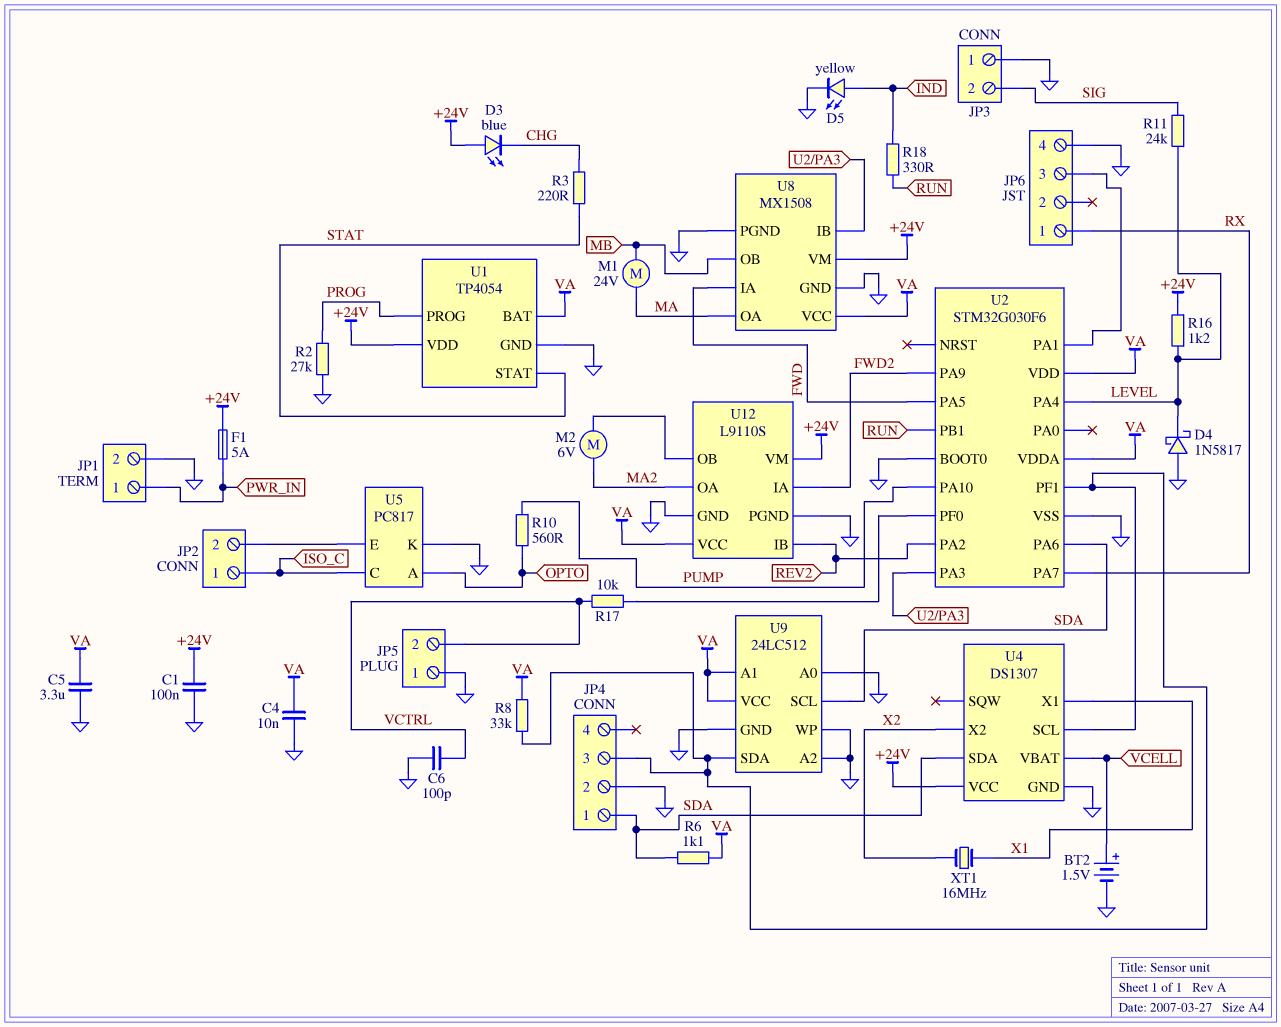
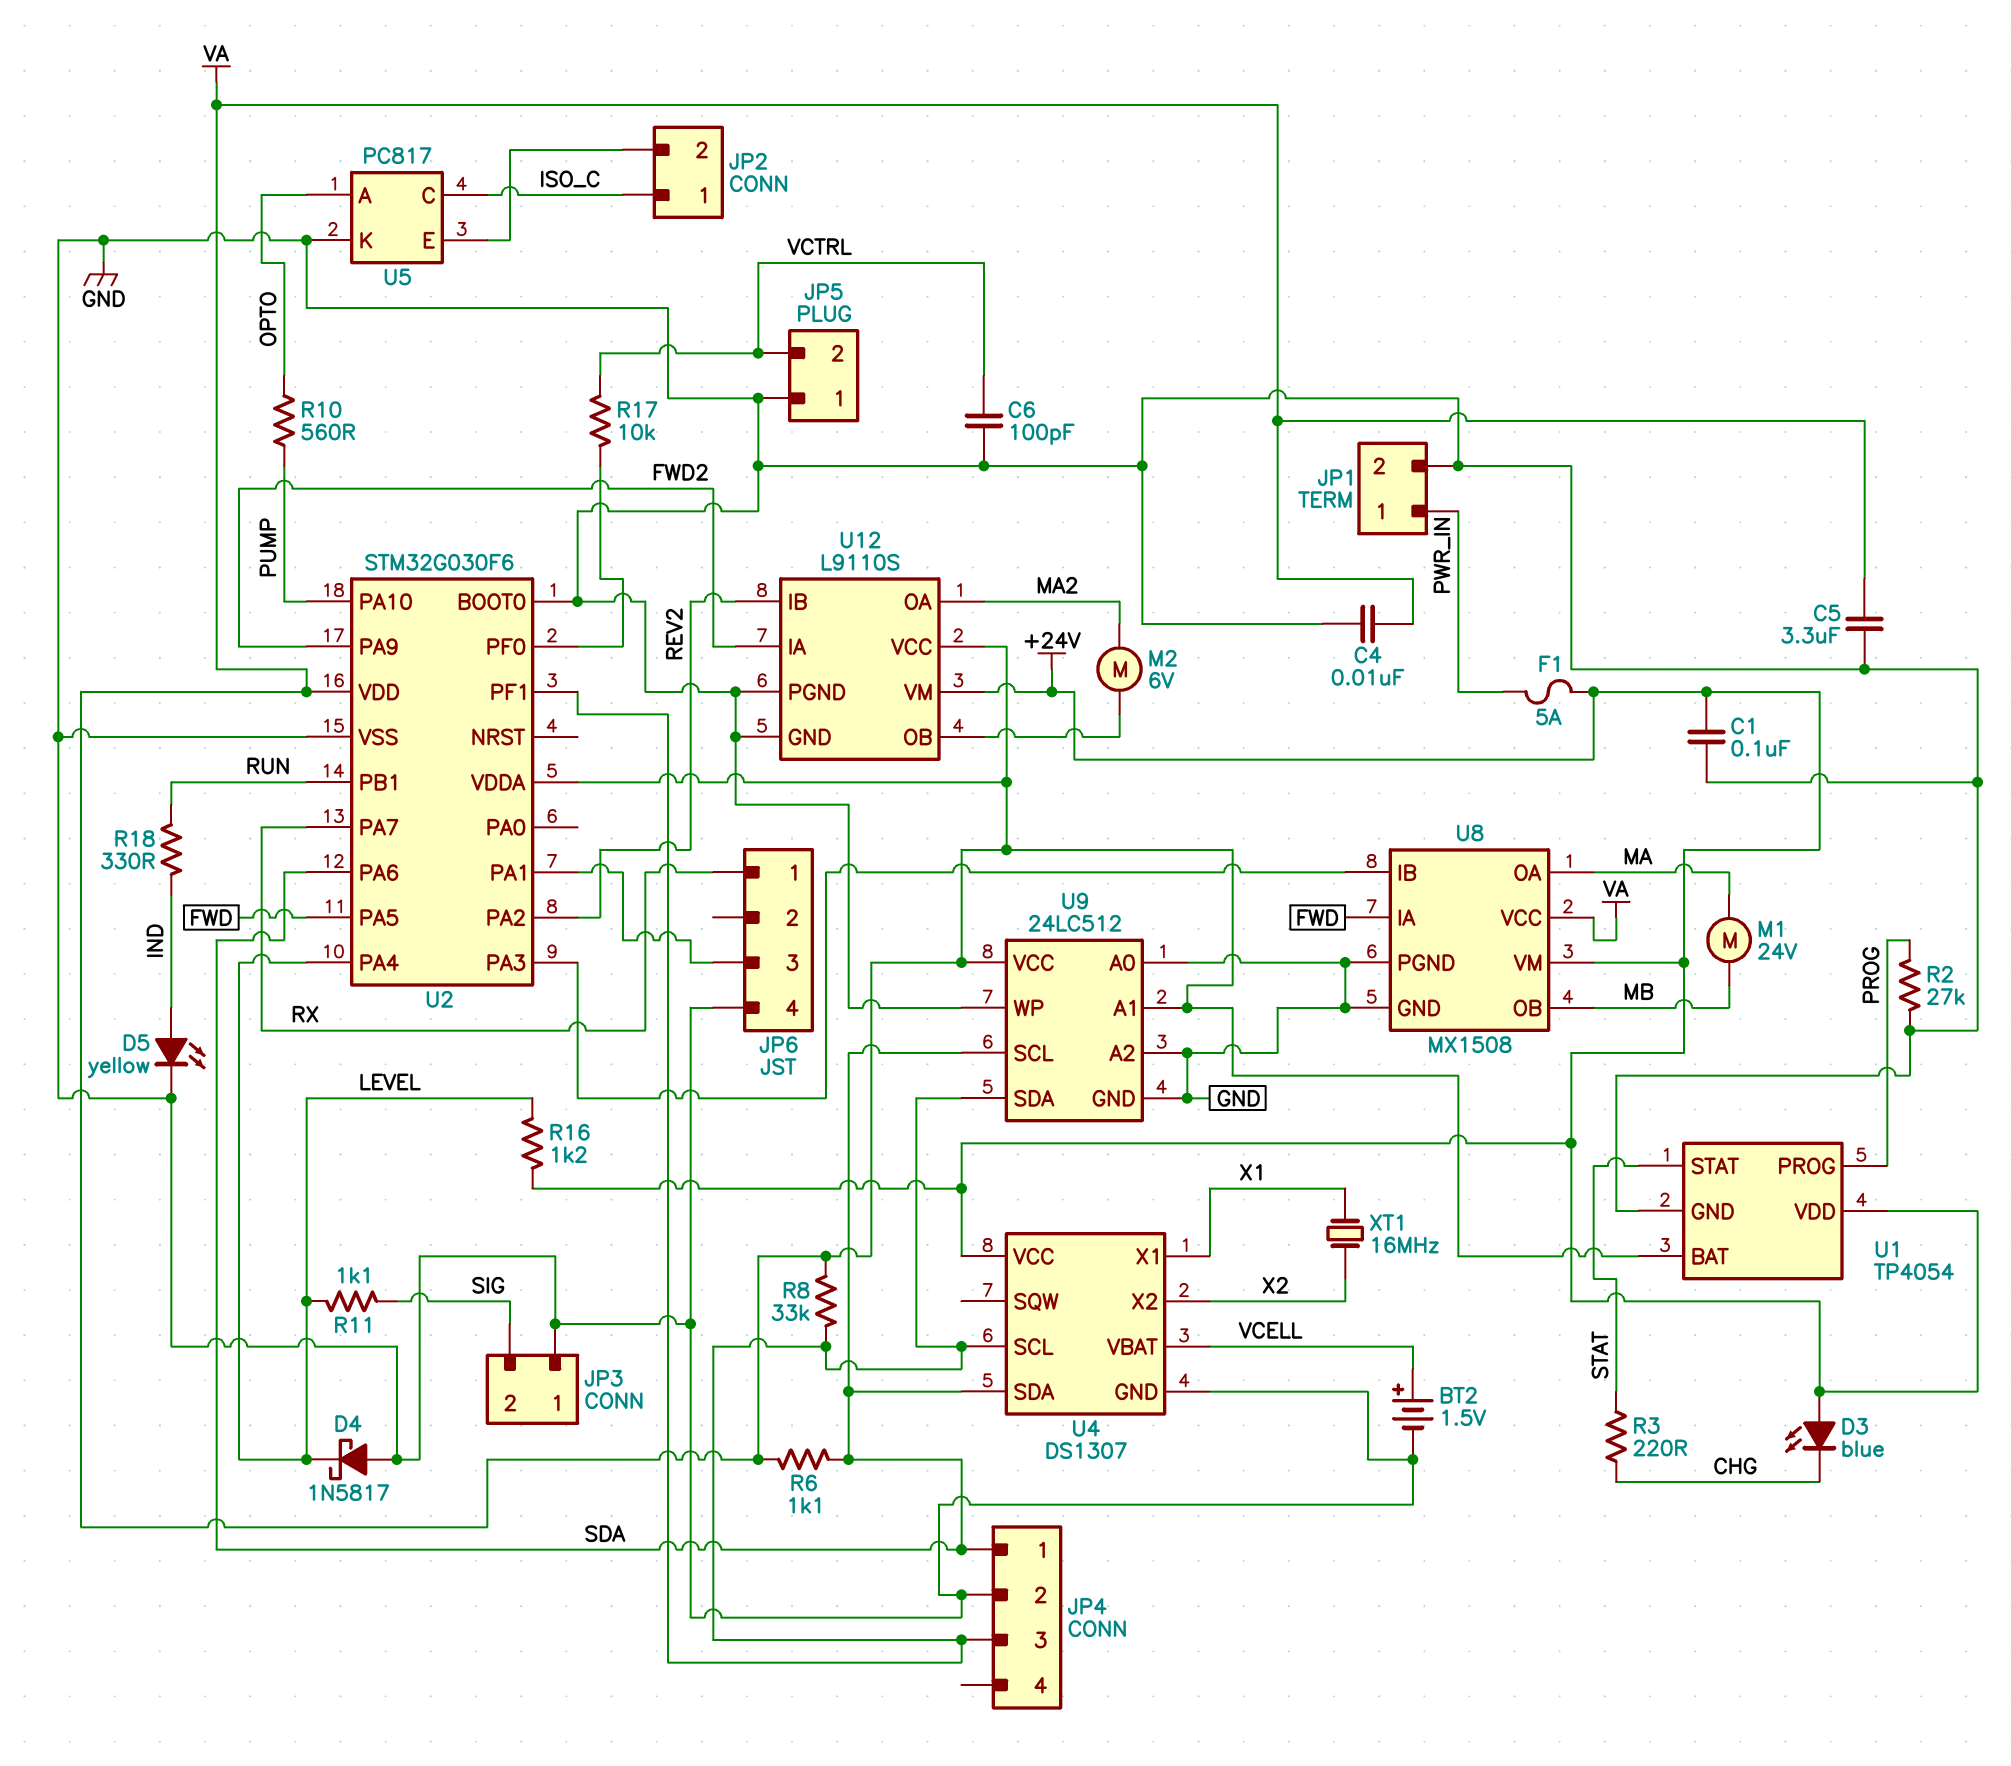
R11: 24k (LEVEL, SIG) -> 1.1k (LEVEL, SIG)

